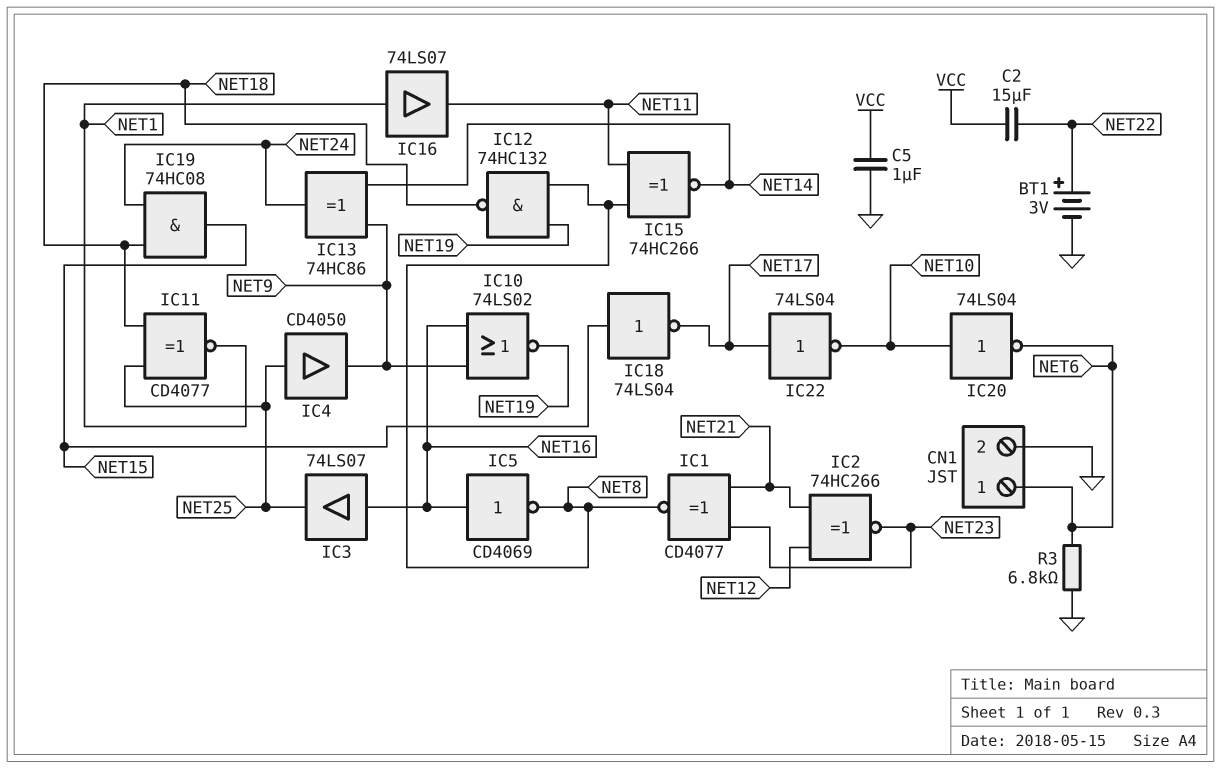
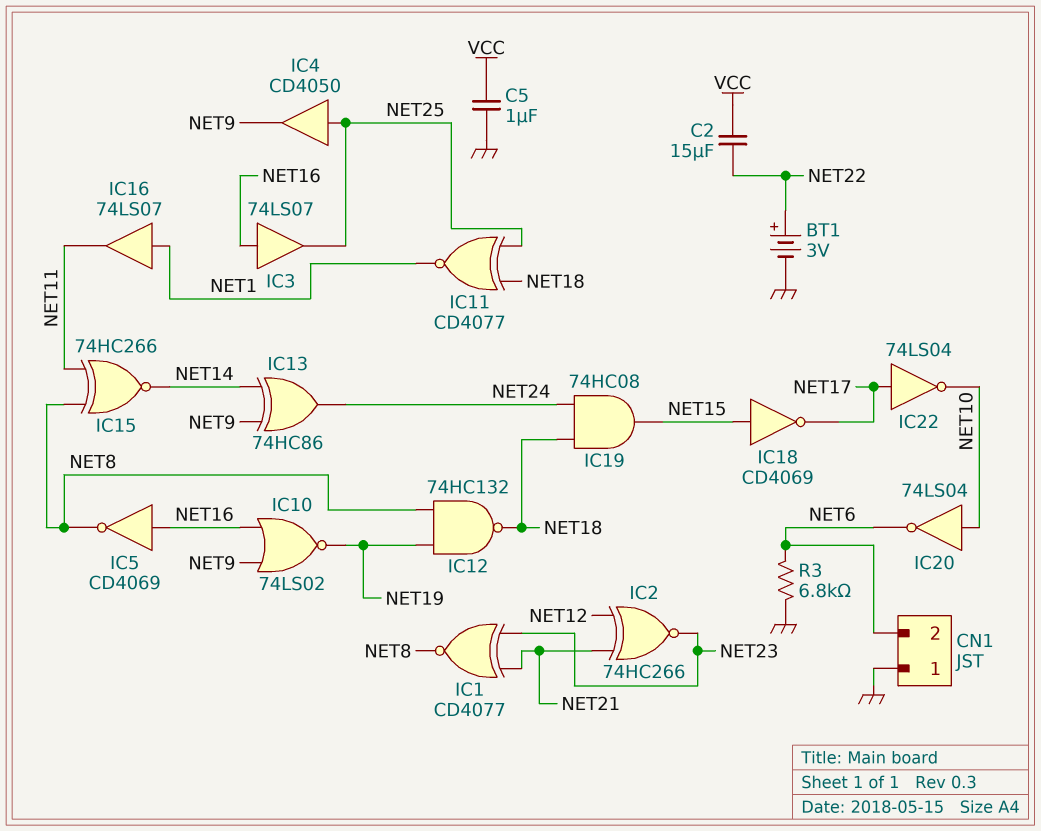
CN1 pin 1: NET6 -> GND
CN1 pin 2: GND -> NET6
IC18: NOT 74LS04 (in NET15, out NET17) -> NOT CD4069 (in NET15, out NET17)

